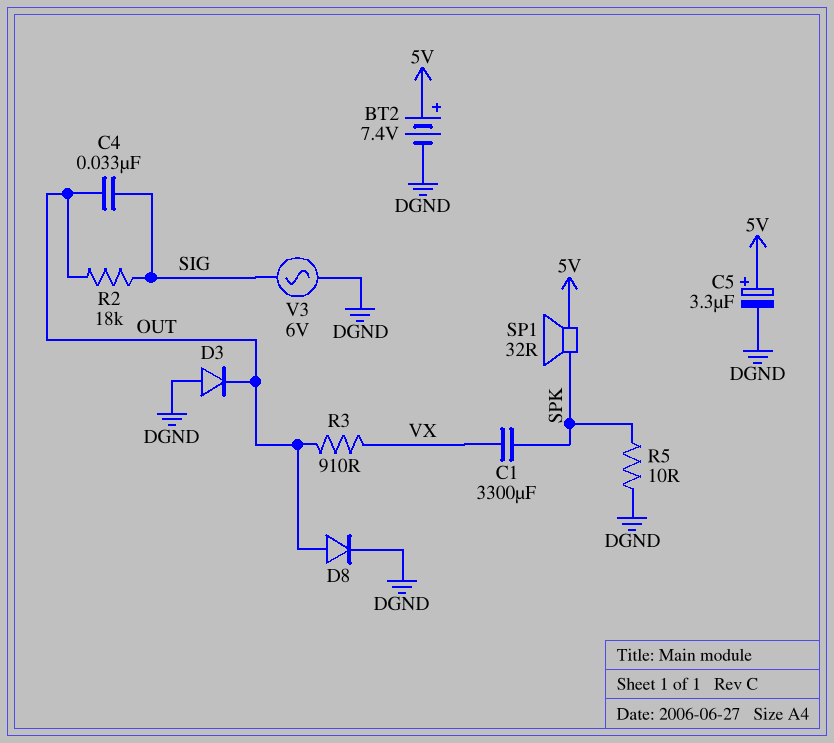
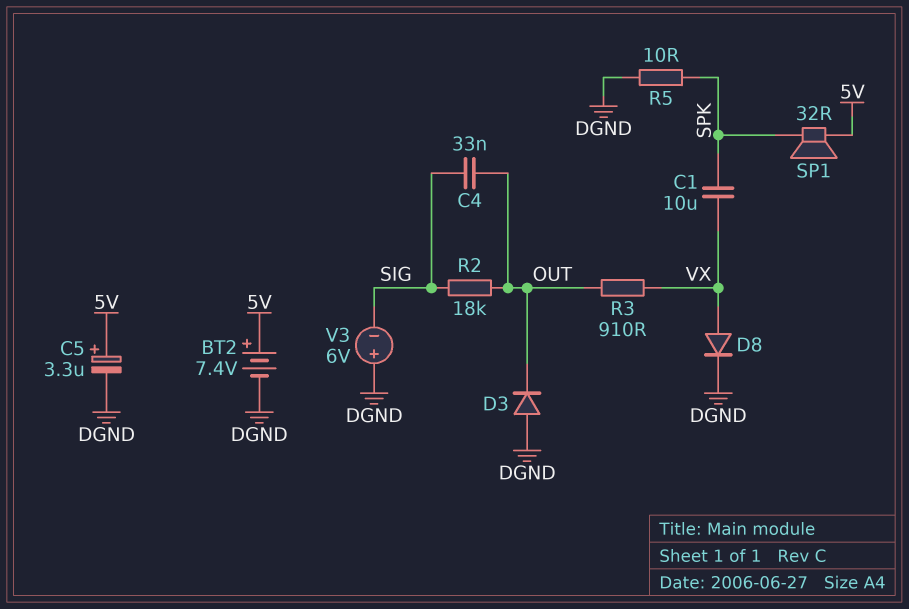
C1: 3300uF (SPK, VX) -> 10uF (SPK, VX)
D8: diode (A OUT, K DGND) -> diode (A VX, K DGND)
V3: AC 6V (DGND, SIG) -> 6V (plus DGND, minus SIG)

